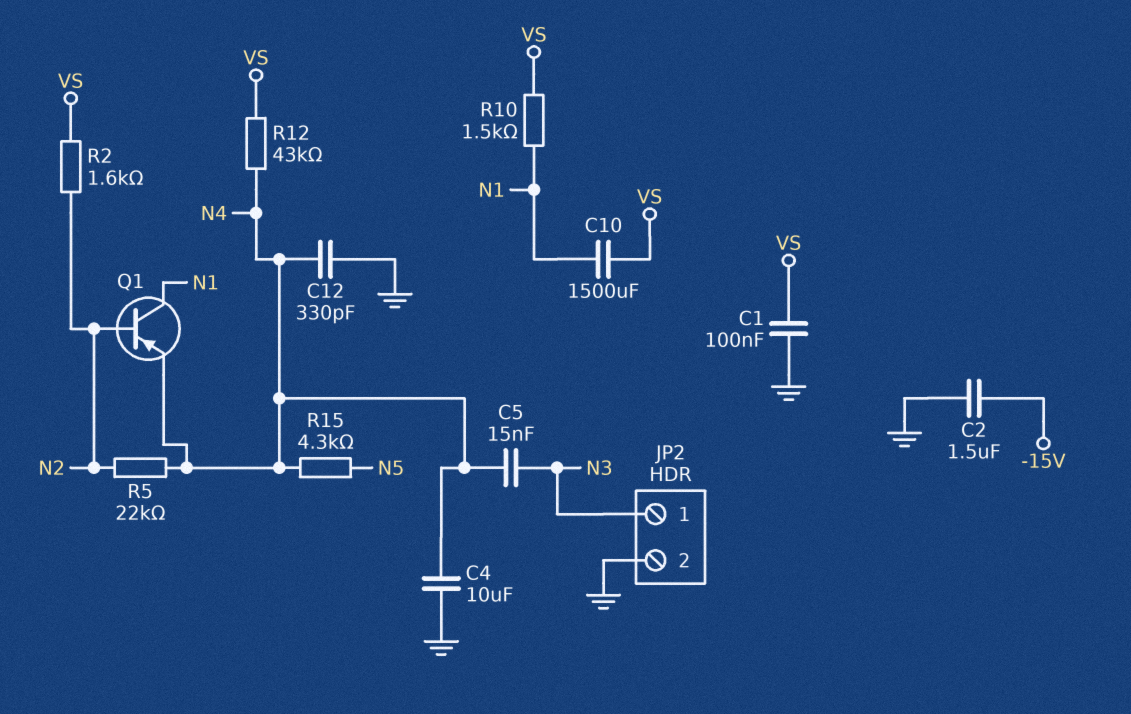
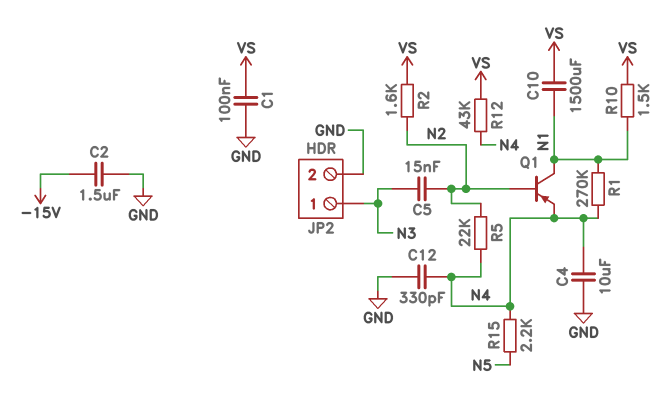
C5: 15nF (N3, N4) -> 15nF (N2, N3)
R1: none -> 270k (N1, N4)
R15: 4.3k (N4, N5) -> 2.2k (N4, N5)

